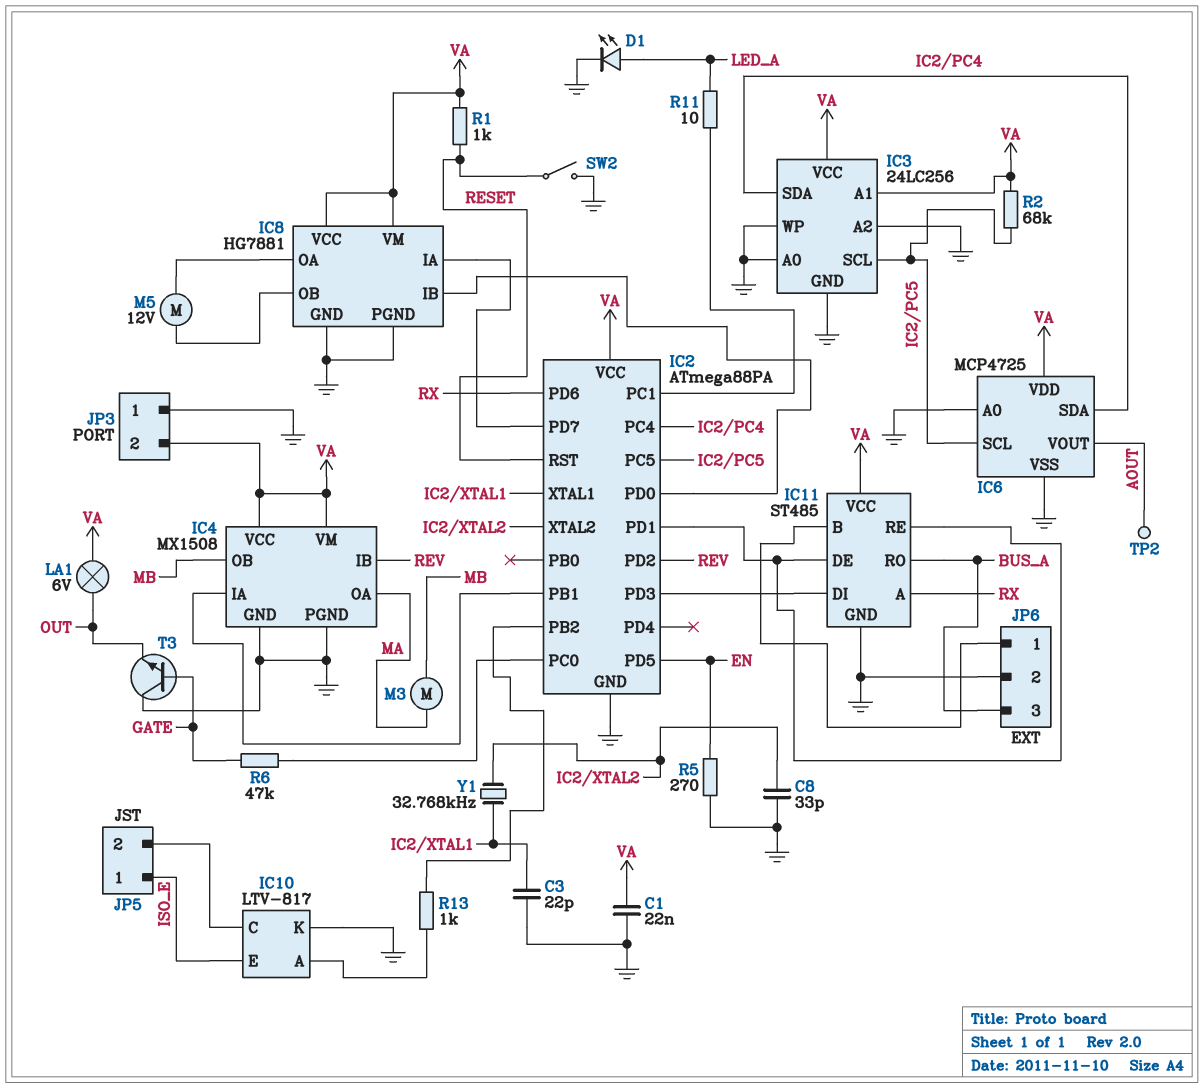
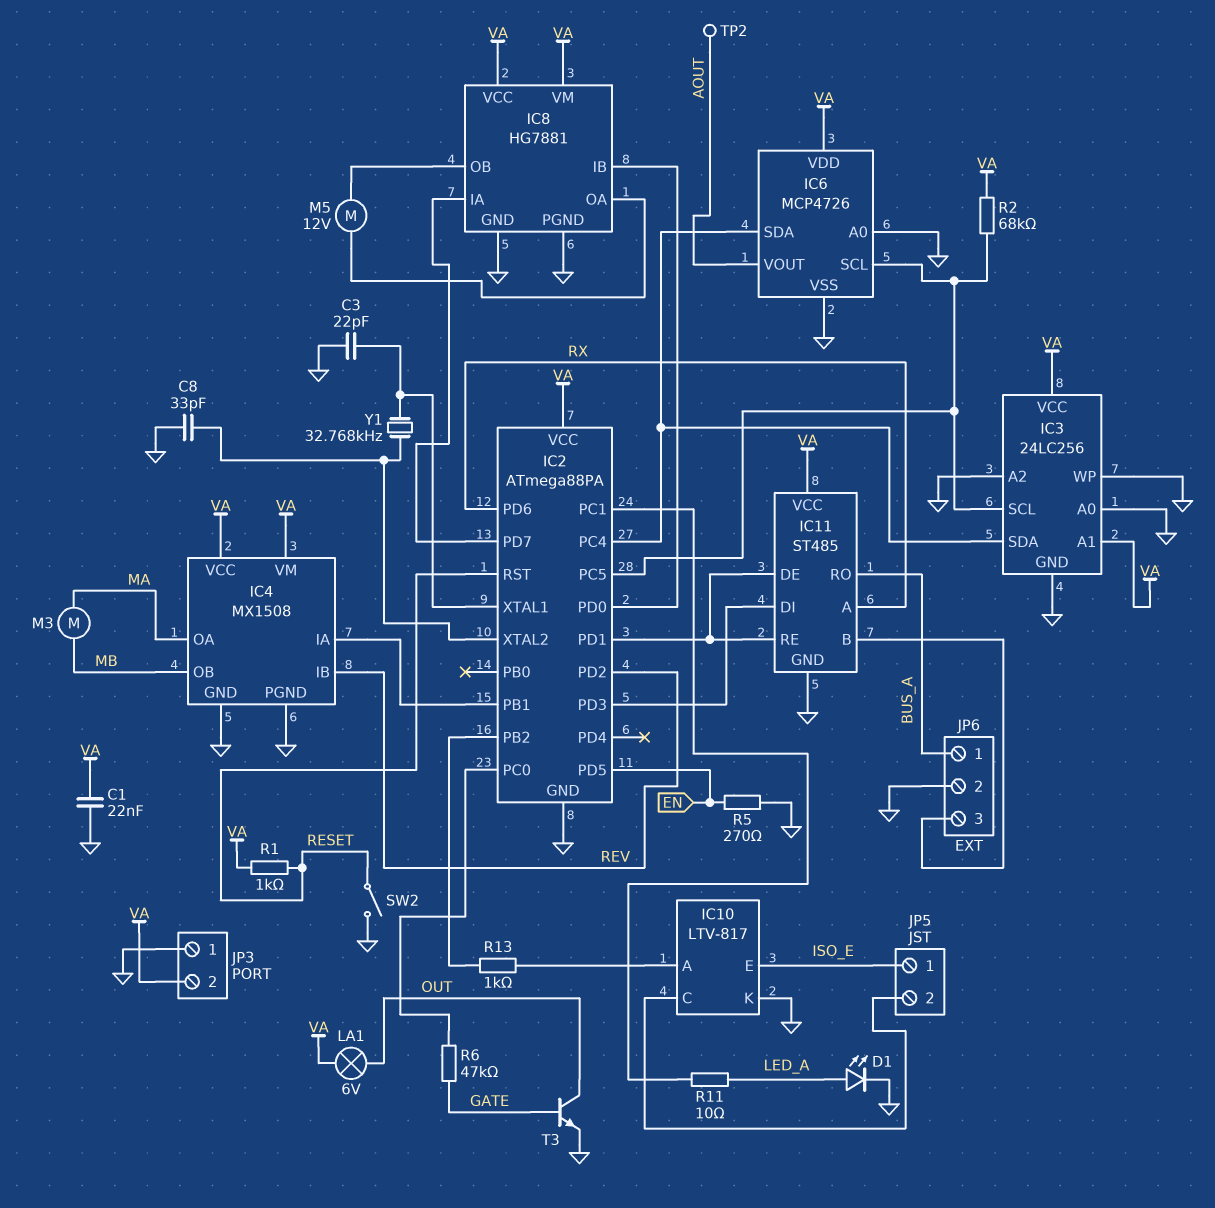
IC6: MCP4725 -> MCP4726
JP6 pin 1: IC11/B -> BUS_A
JP6 pin 3: BUS_A -> IC11/B
T3: NPN (B GATE, C GND, E OUT) -> NPN (B GATE, C OUT, E GND)

